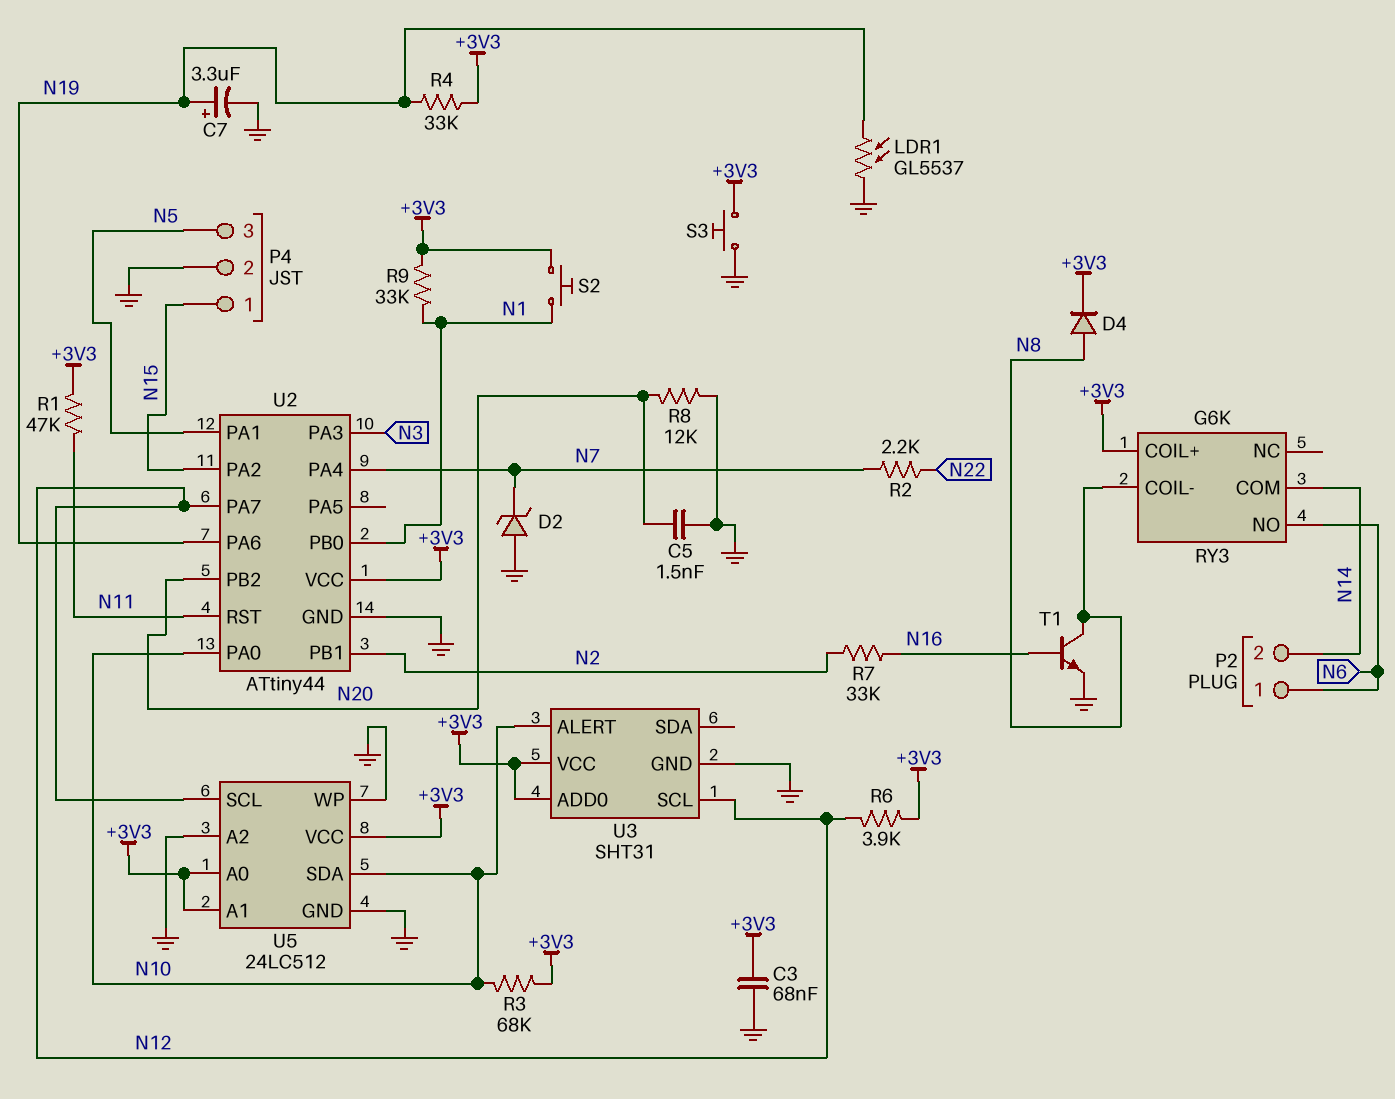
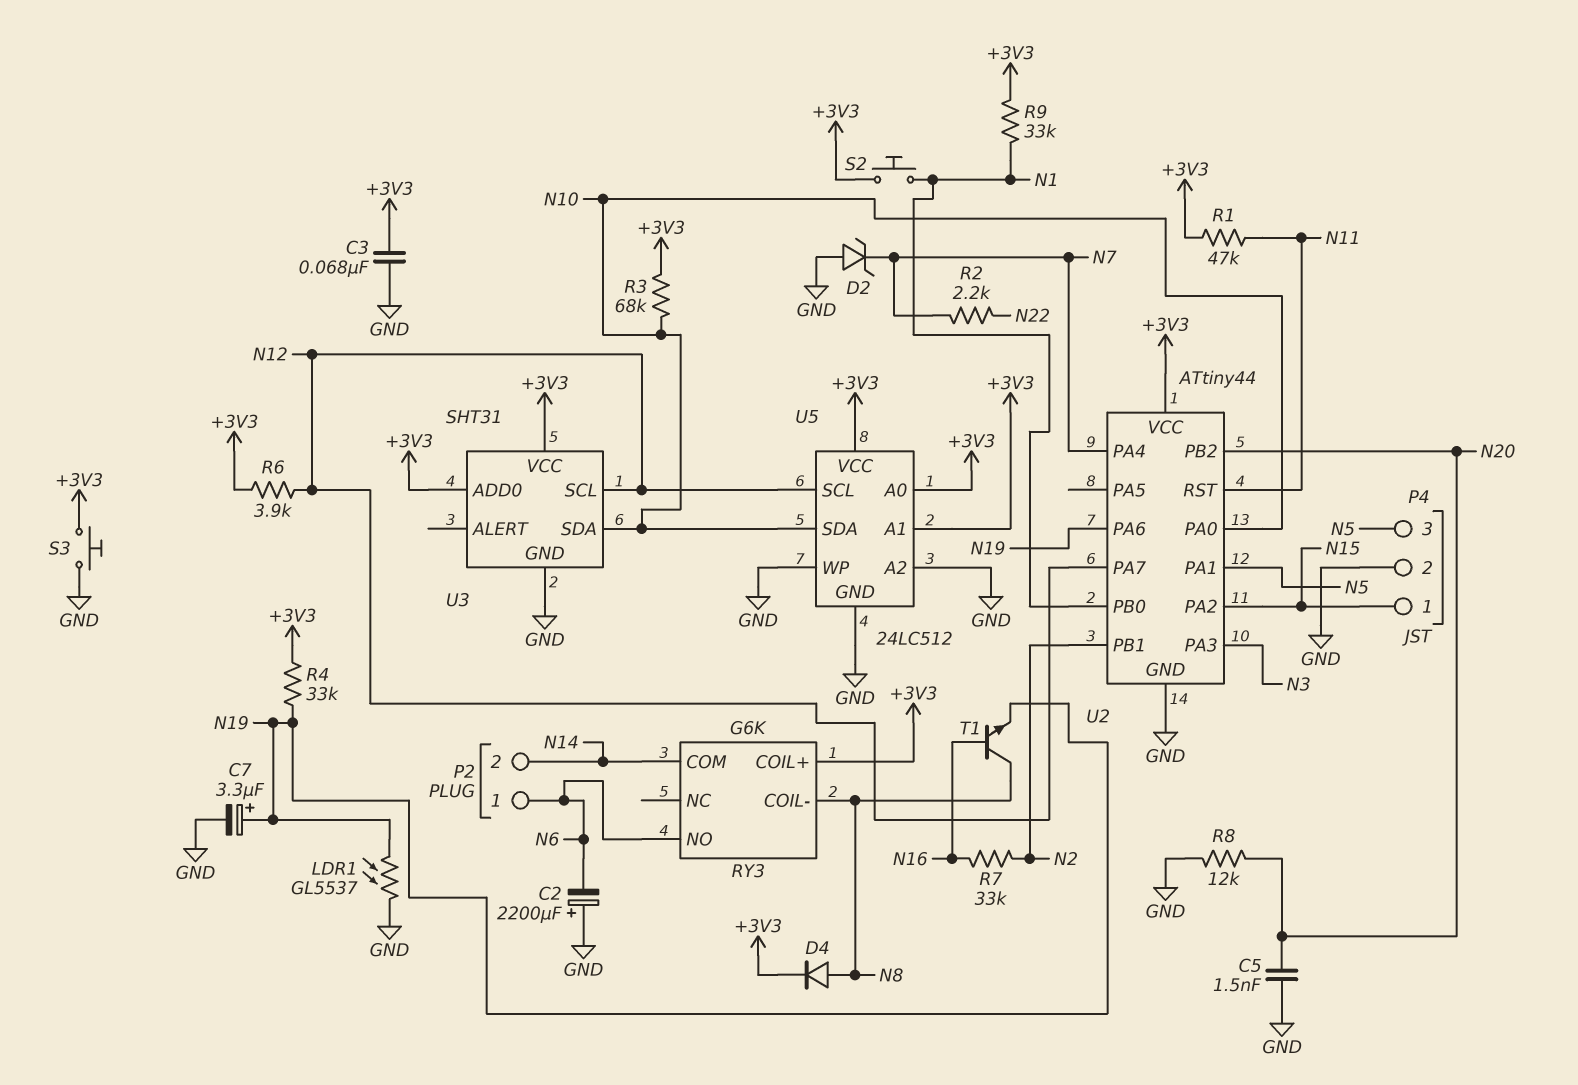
C2: none -> 2200uF (plus GND, minus N6)
T1: NPN (B N16, C N8, E GND) -> NPN (B N16, C N8, E N19)
U3 pin ALERT: N10 -> none
U3 pin SDA: none -> N10

